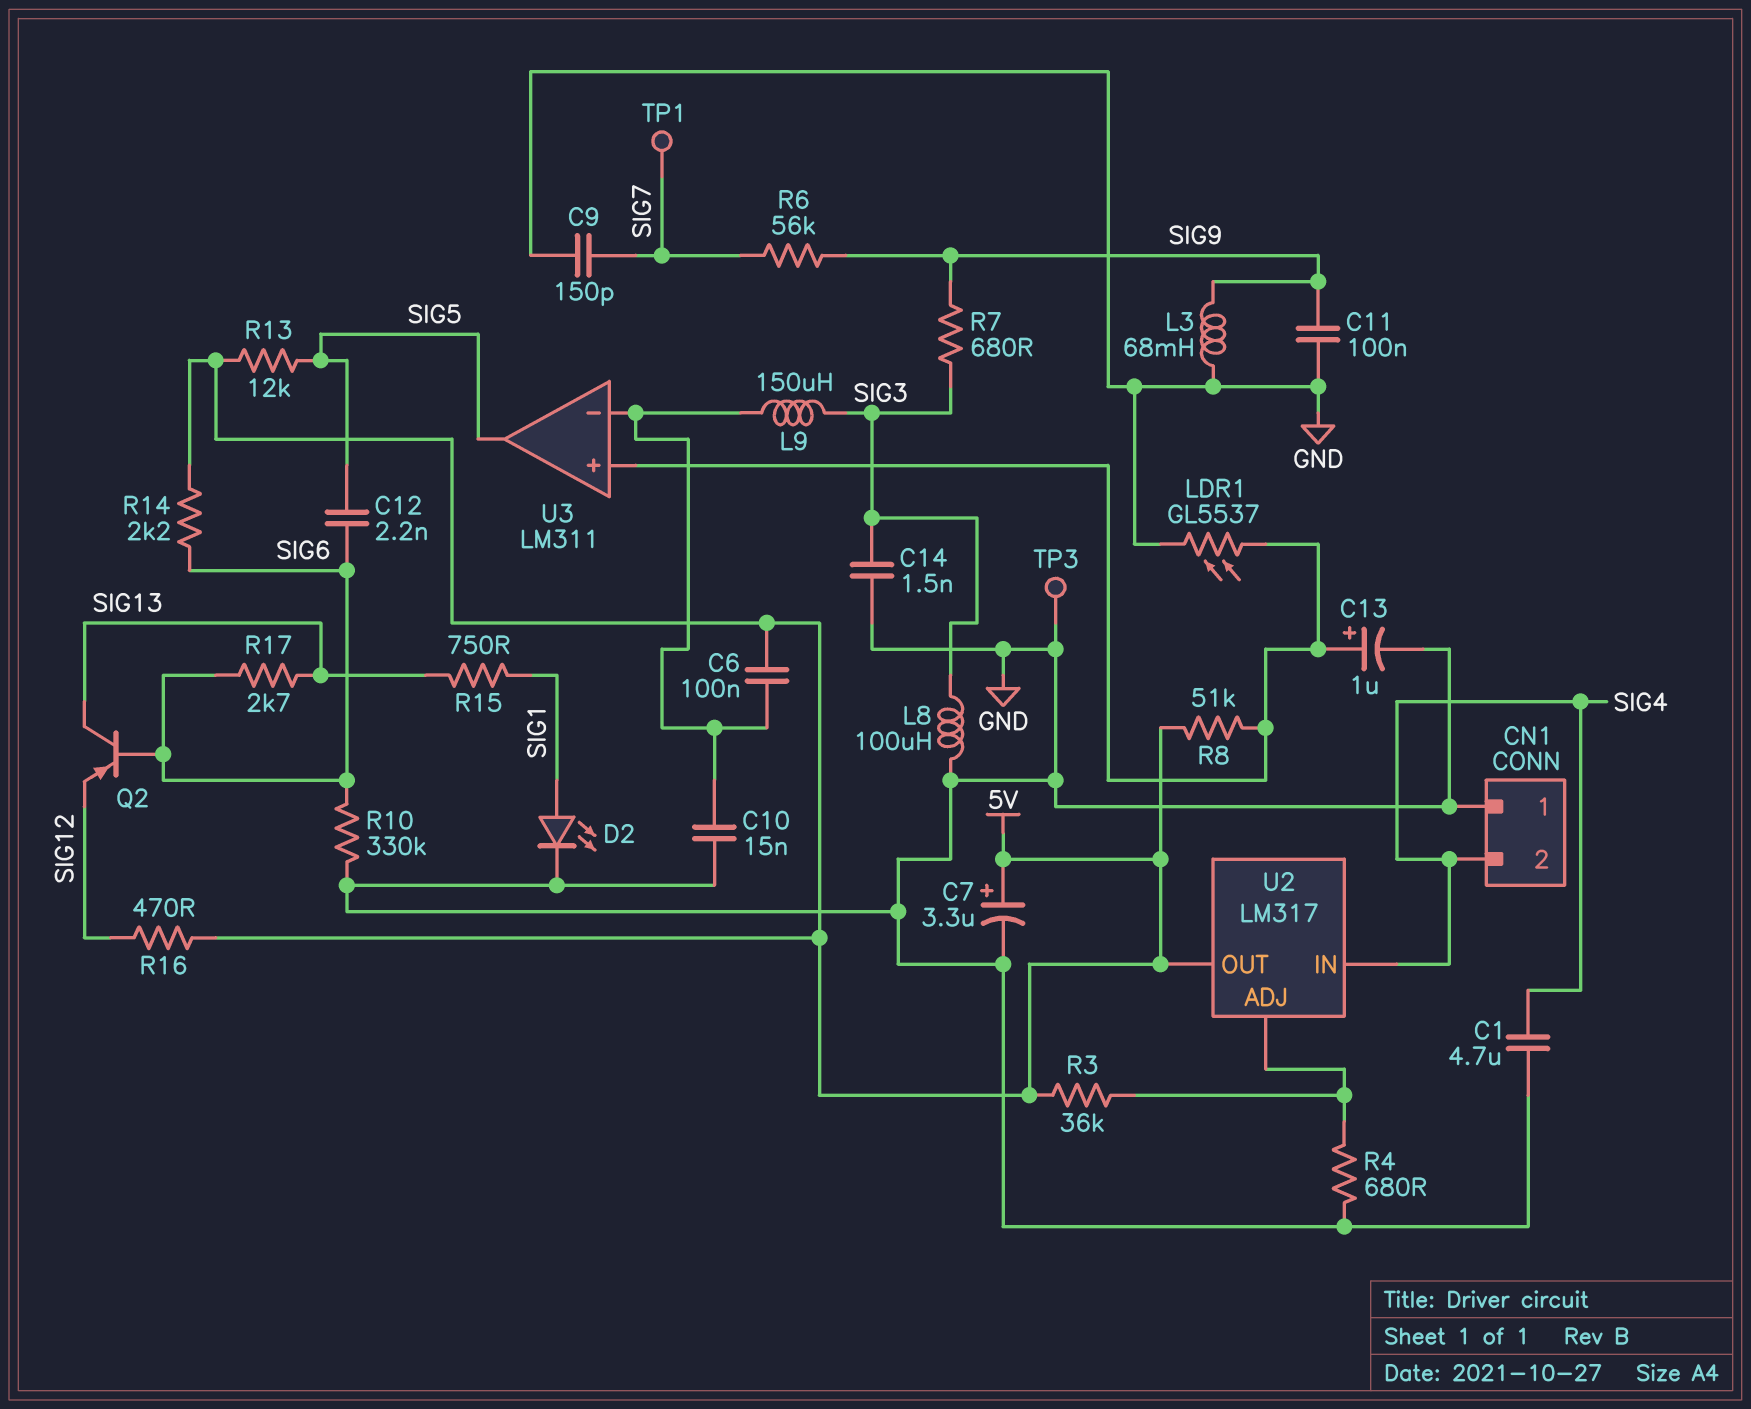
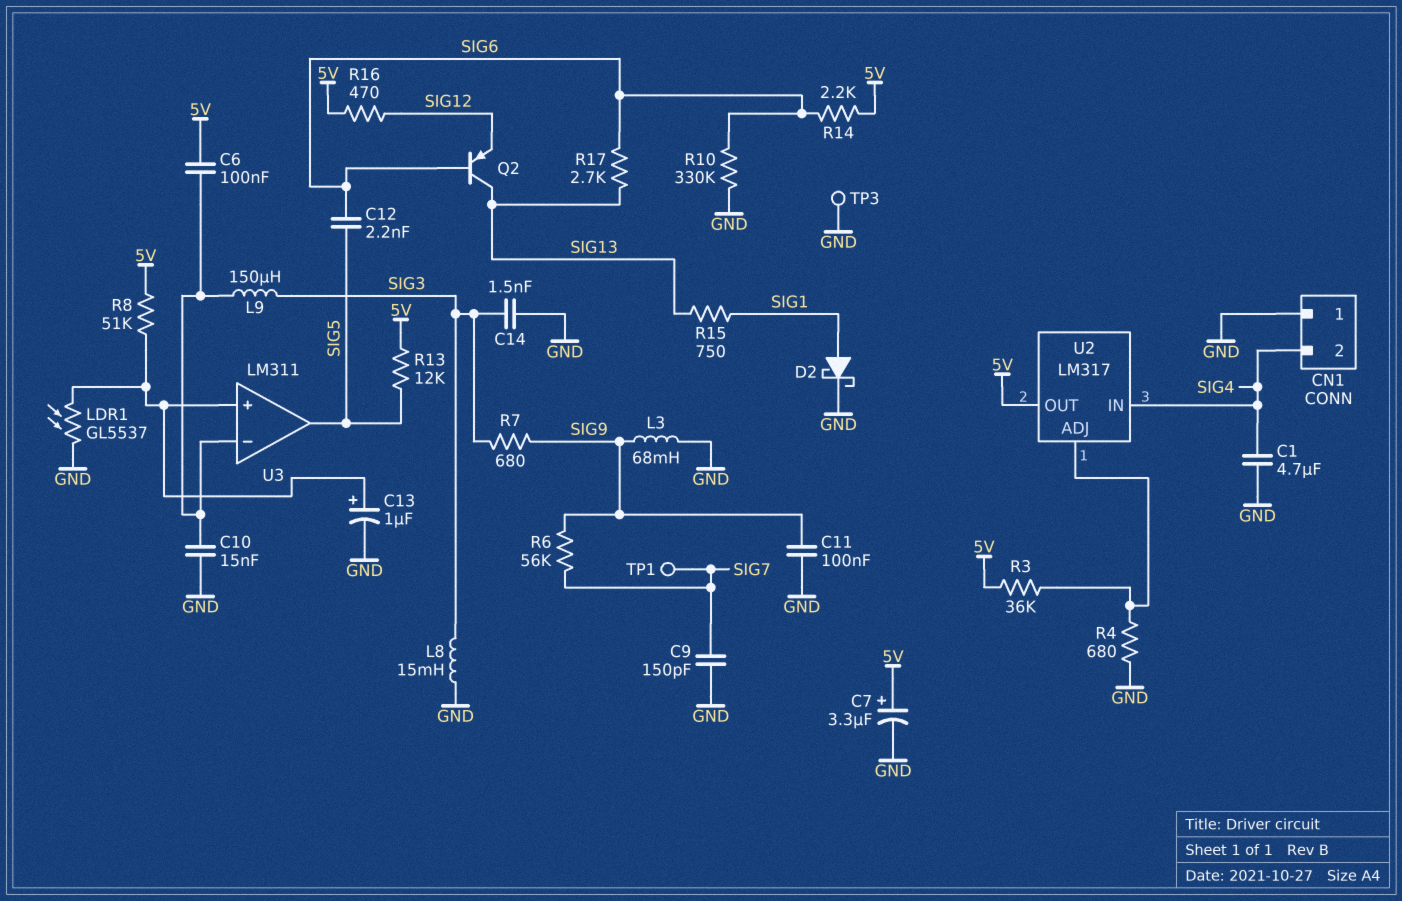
D2: LED (A SIG1, K GND) -> schottky (A SIG1, K GND)
L8: 100uH (GND, SIG3) -> 15mH (GND, SIG3)

